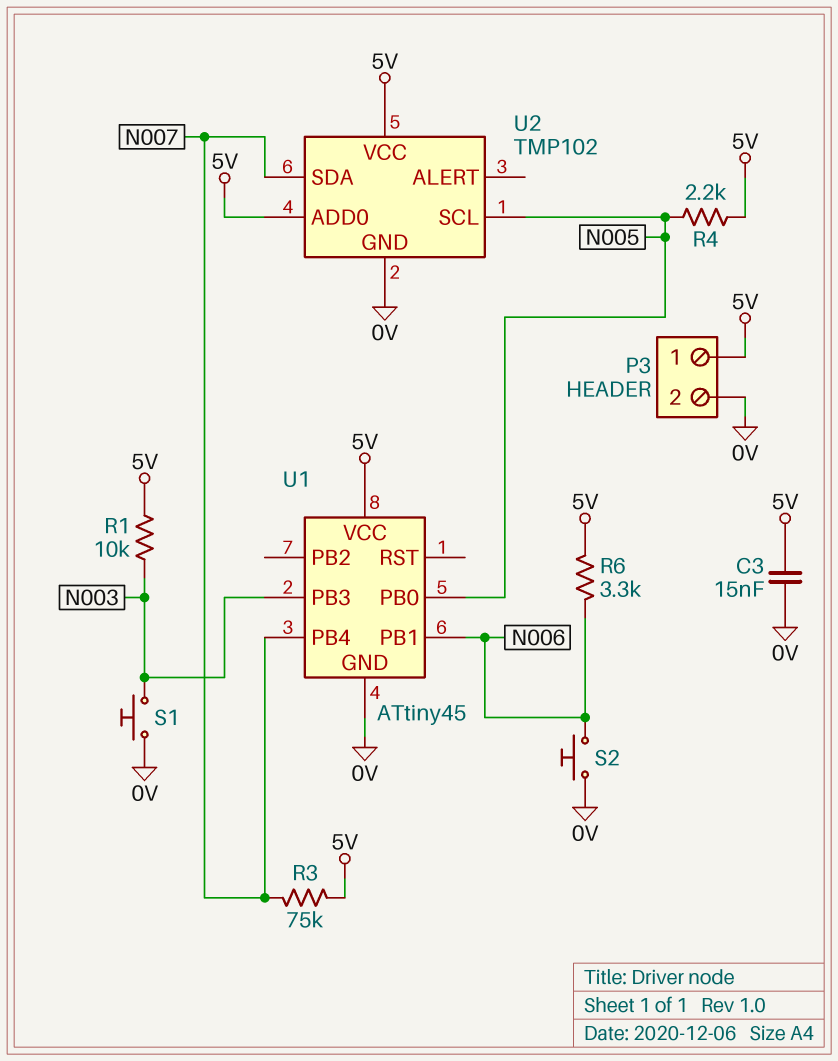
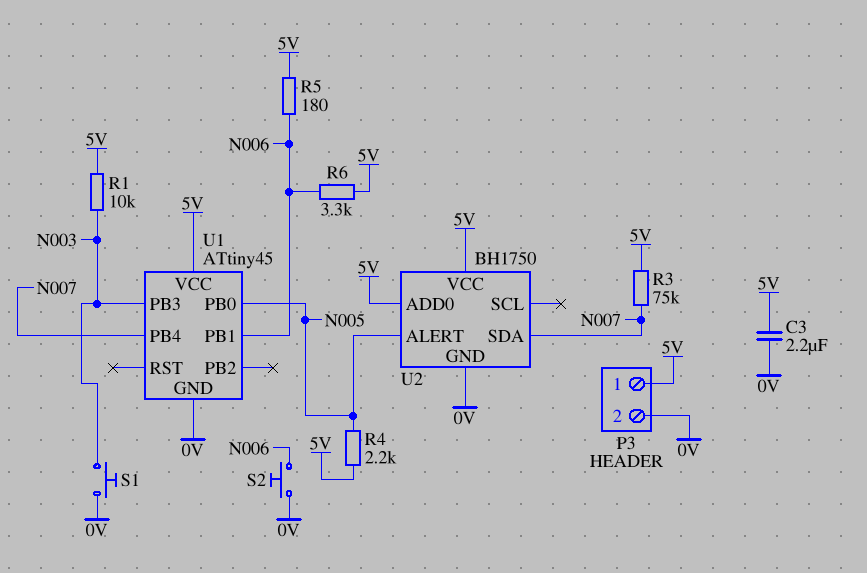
C3: 15nF (0V, 5V) -> 2.2uF (0V, 5V)
R5: none -> 180 (5V, N006)
U2: TMP102 -> BH1750
U2 pin ALERT: none -> N005
U2 pin SCL: N005 -> none

